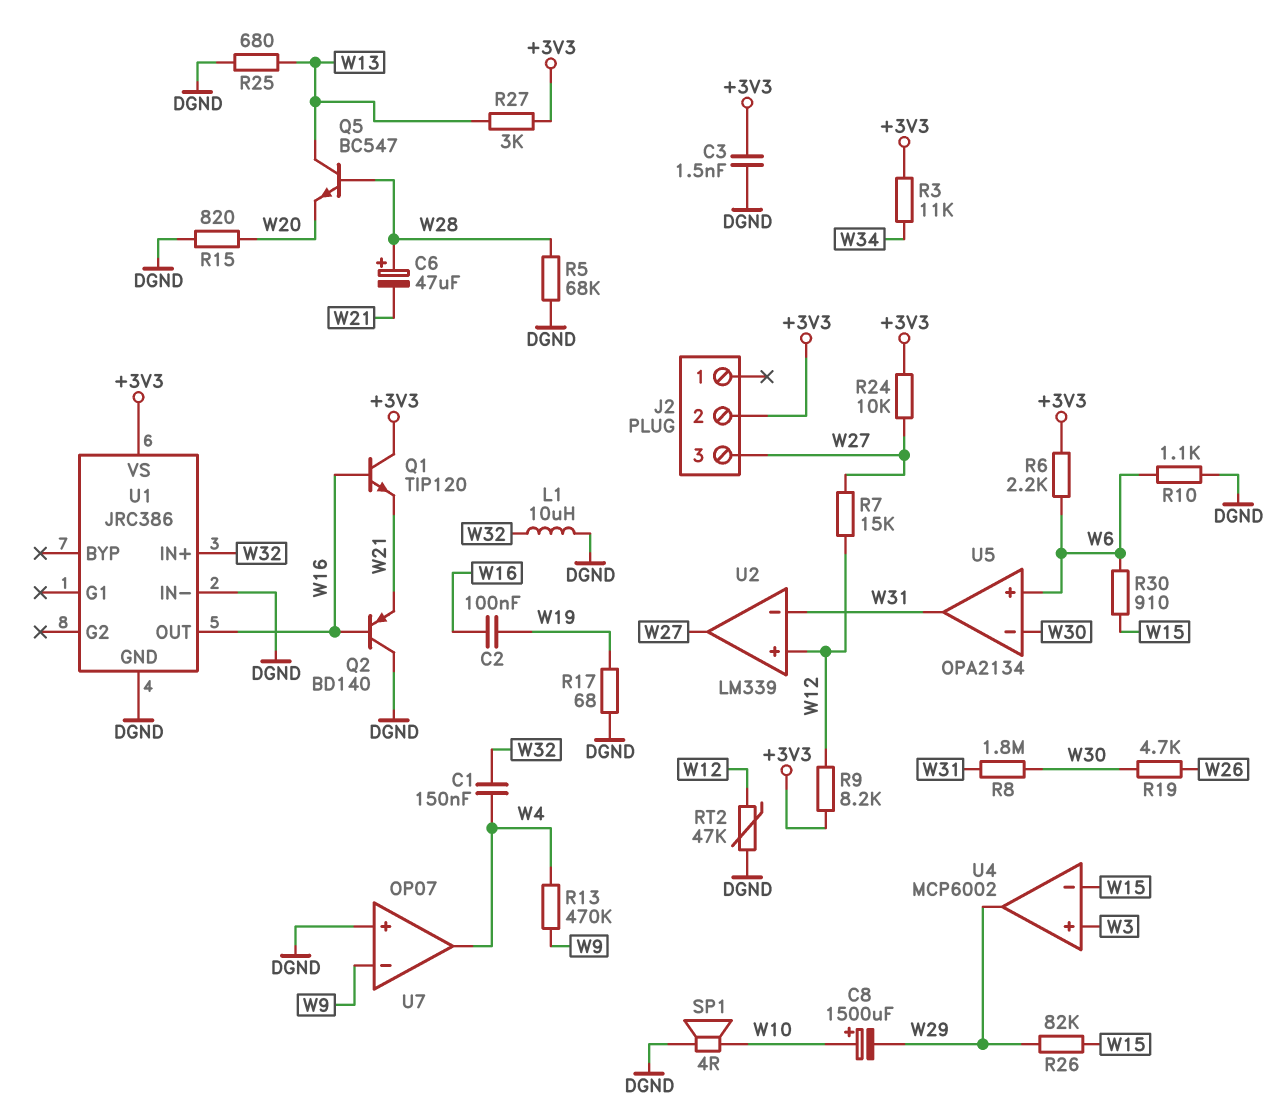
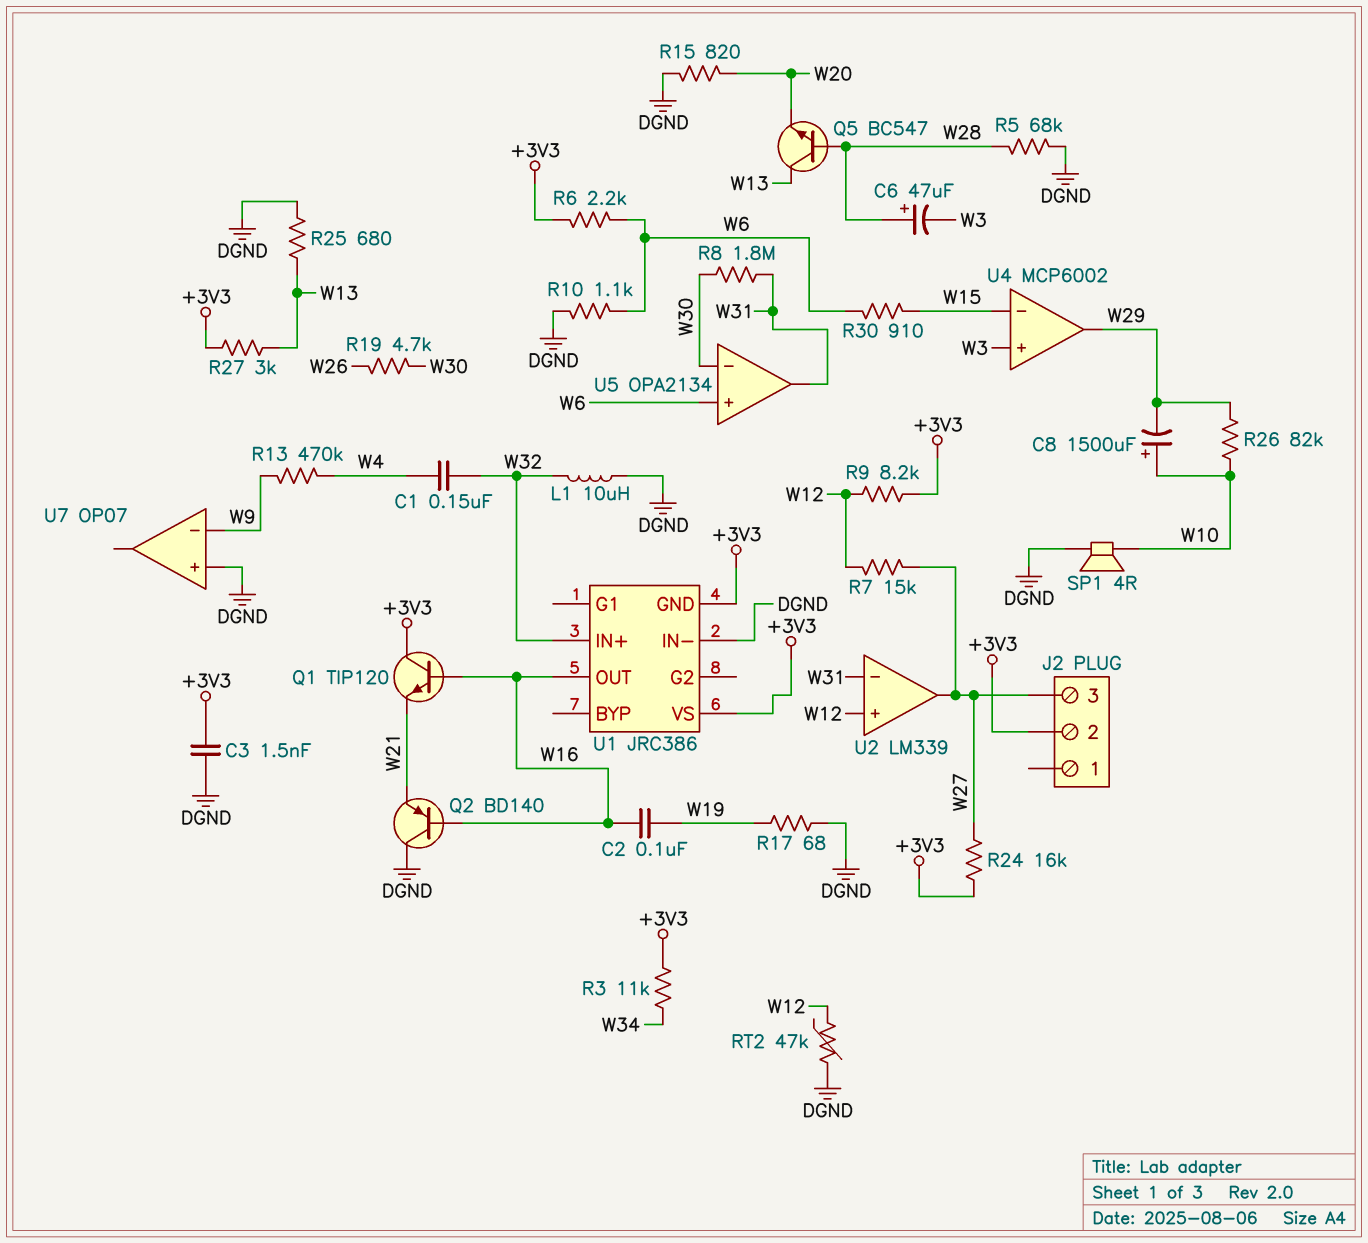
C6: 47uF (plus W28, minus W21) -> 47uF (plus W28, minus W3)
R24: 10k (+3V3, W27) -> 16k (+3V3, W27)
R26: 82k (W15, W29) -> 82k (W10, W29)
U1 pin GND: DGND -> +3V3
U7 pin out: W4 -> none

